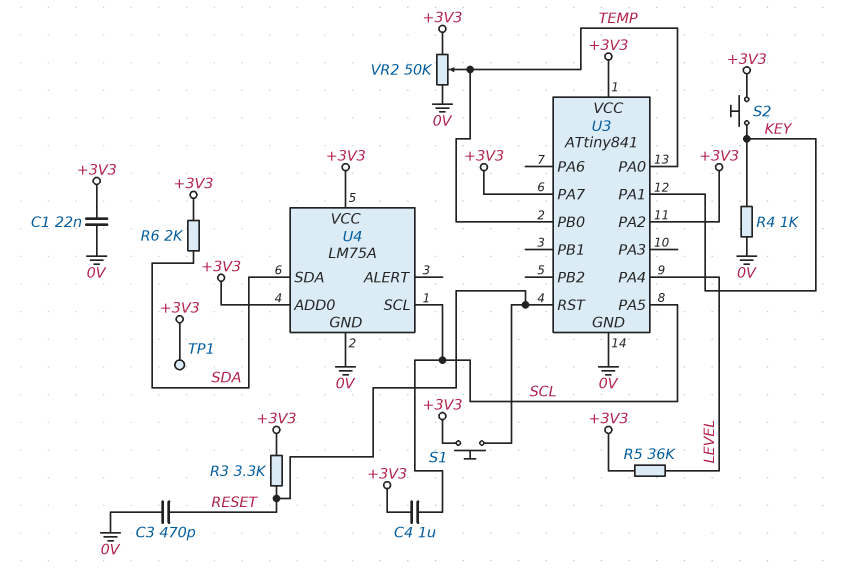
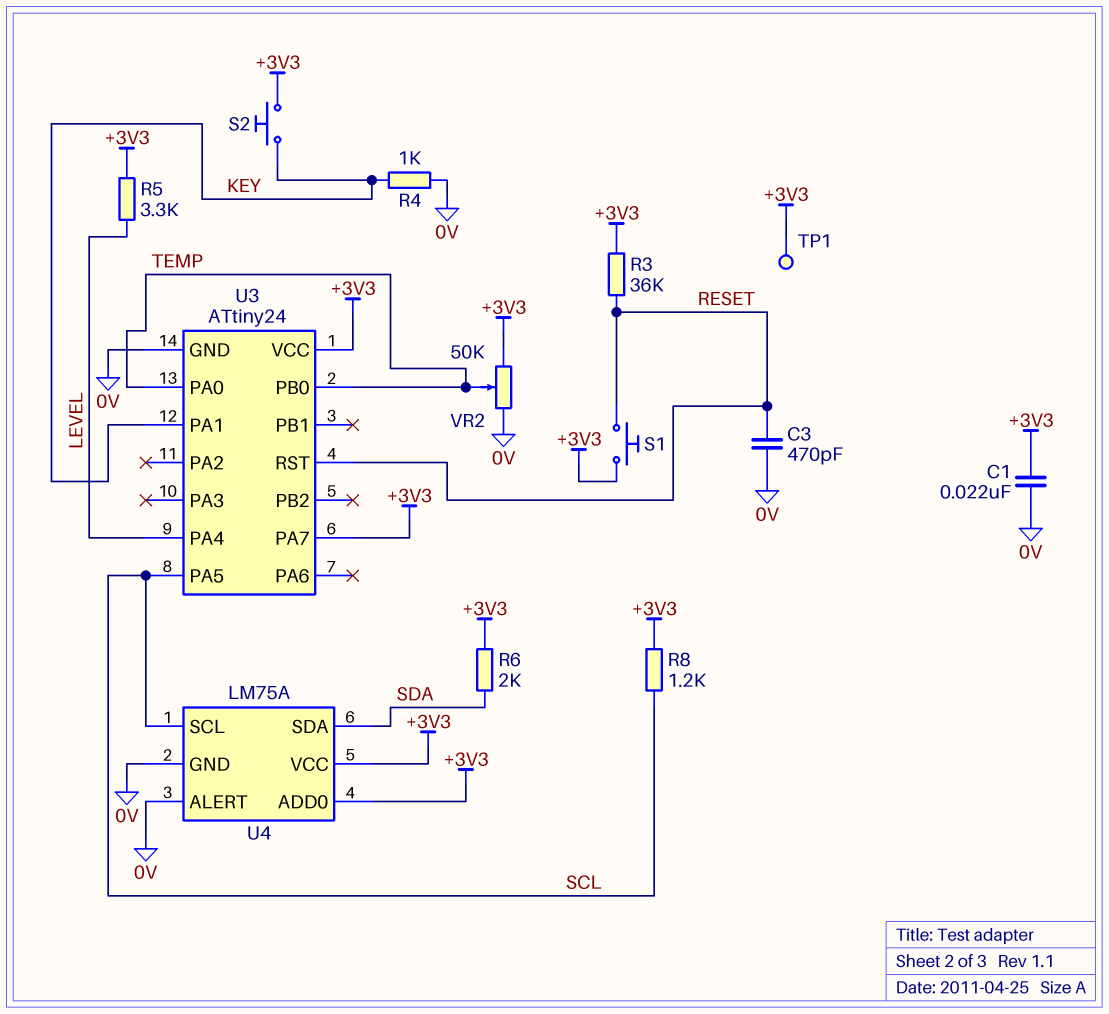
C4: 1uF (+3V3, SCL) -> none
R3: 3.3k (+3V3, RESET) -> 36k (+3V3, RESET)
R5: 36k (+3V3, LEVEL) -> 3.3k (+3V3, LEVEL)
R8: none -> 1.2k (+3V3, SCL)
U3: ATtiny841 -> ATtiny24
U3 pin PA2: +3V3 -> none
U4 pin ALERT: none -> 0V

